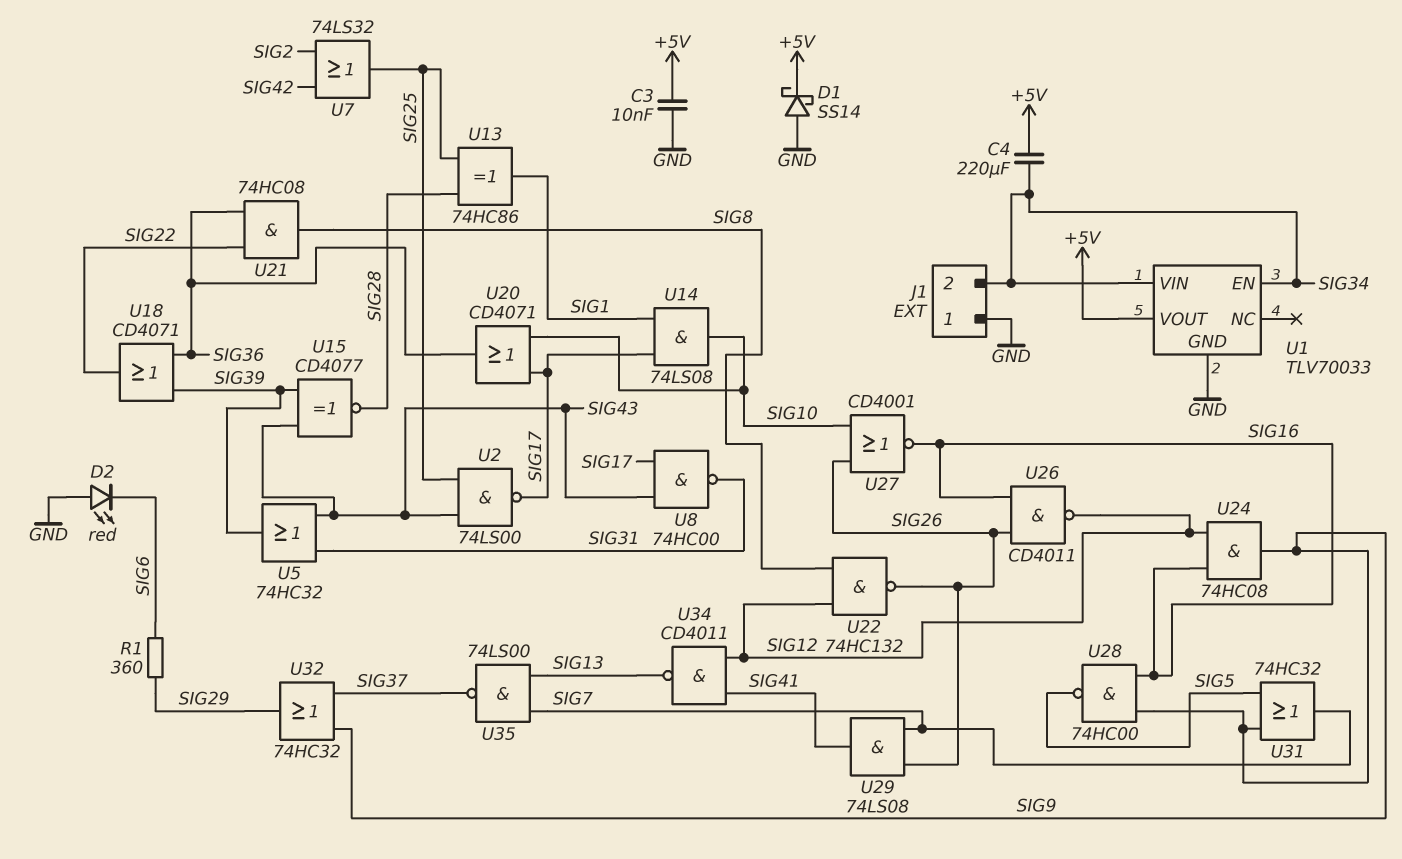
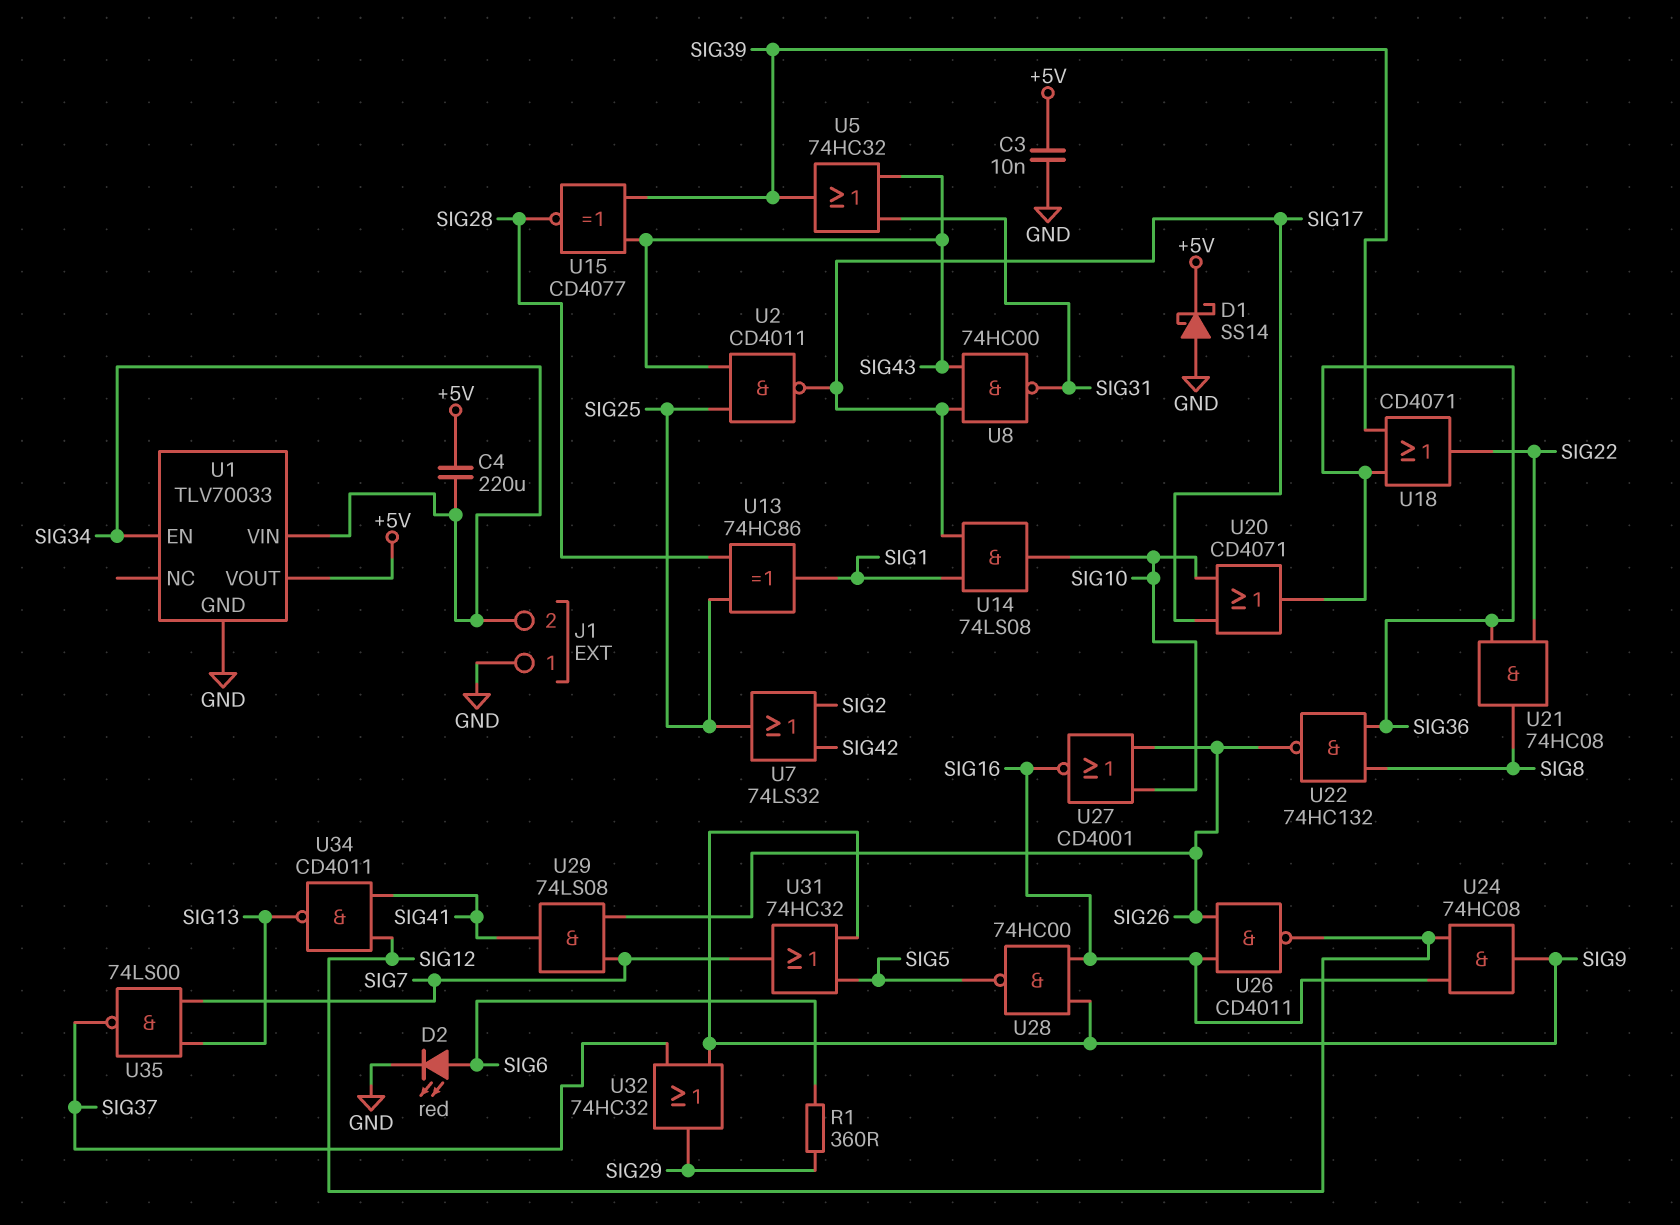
D2: LED red (A GND, K SIG6) -> LED red (A SIG6, K GND)
U2: NAND 74LS00 (in SIG25, in SIG43, out SIG17) -> NAND CD4011 (in SIG25, in SIG43, out SIG17)
U22: NAND 74HC132 (in SIG8, in SIG12, out SIG26) -> NAND 74HC132 (in SIG8, in SIG36, out SIG26)

